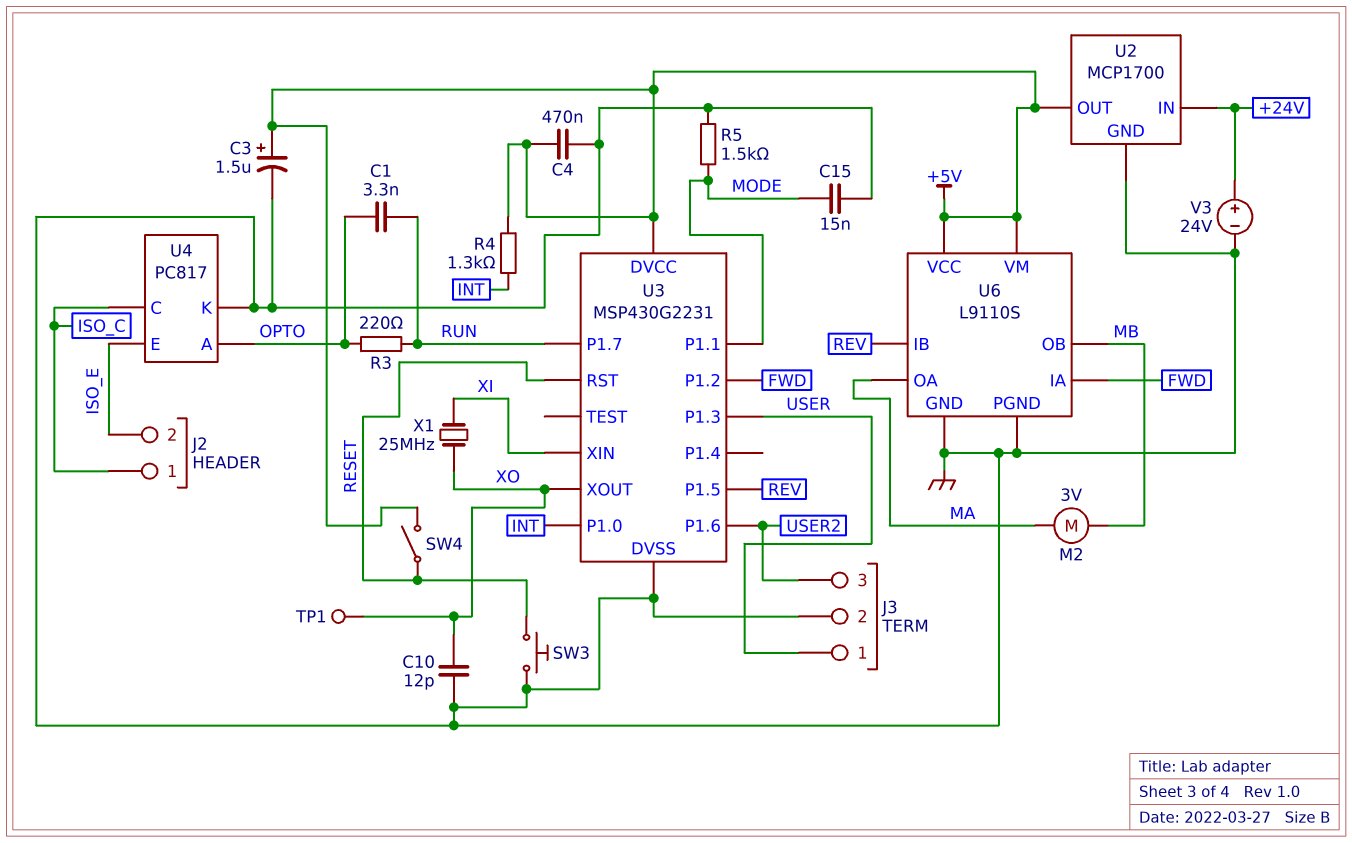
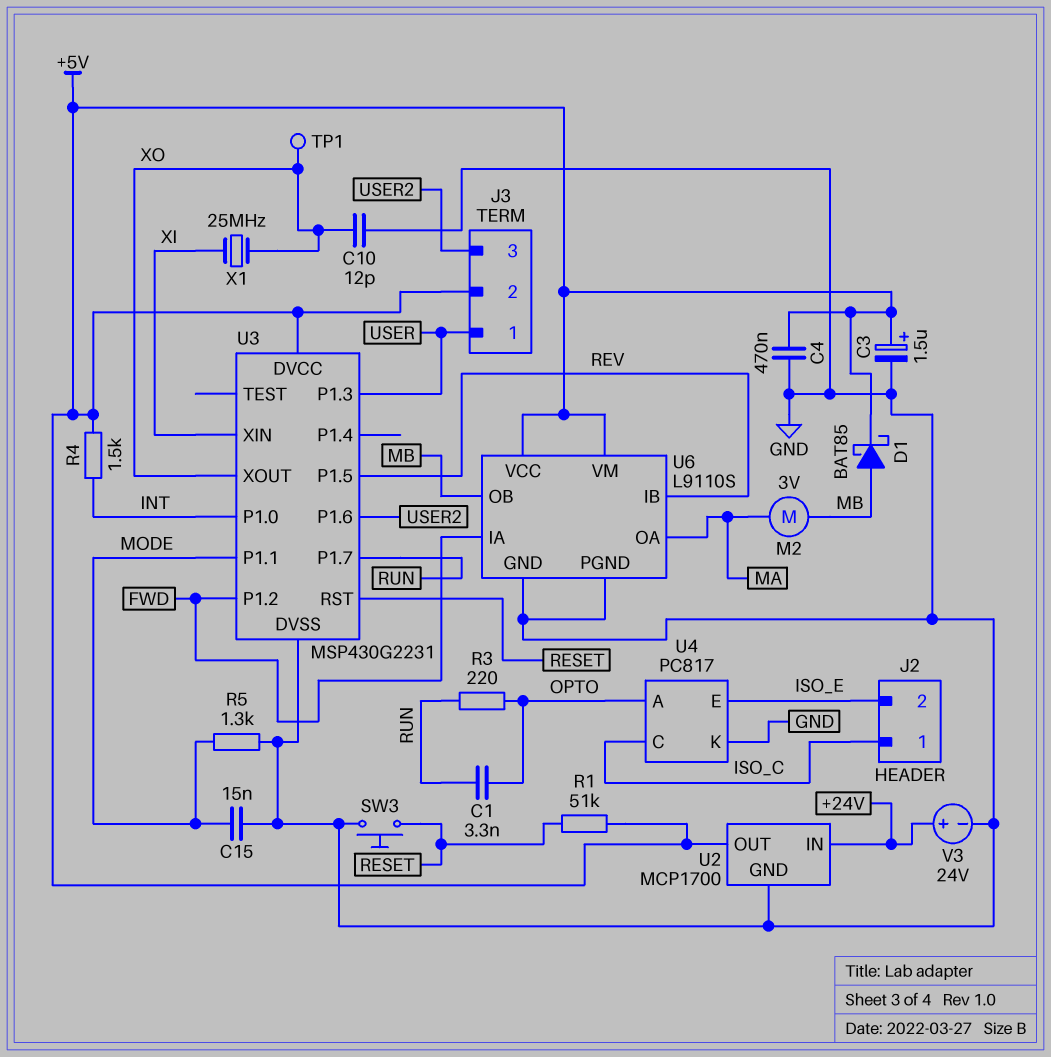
D1: none -> schottky BAT85 (A MB, K +5V)
J3 pin 2: GND -> +5V
R1: none -> 51k (+5V, RESET)
R4: 1.3k (+5V, INT) -> 1.5k (+5V, INT)
R5: 1.5k (GND, MODE) -> 1.3k (GND, MODE)
SW4: switch (+5V, RESET) -> none

